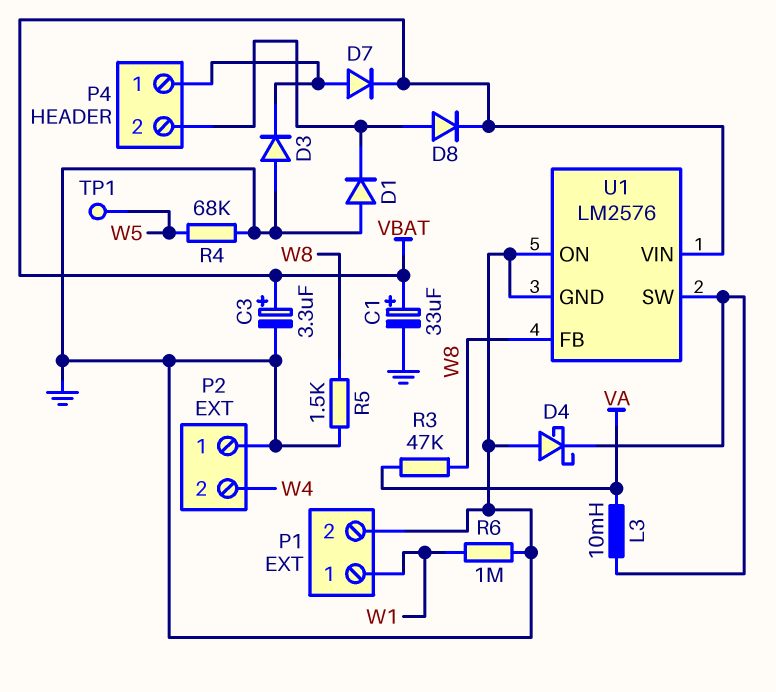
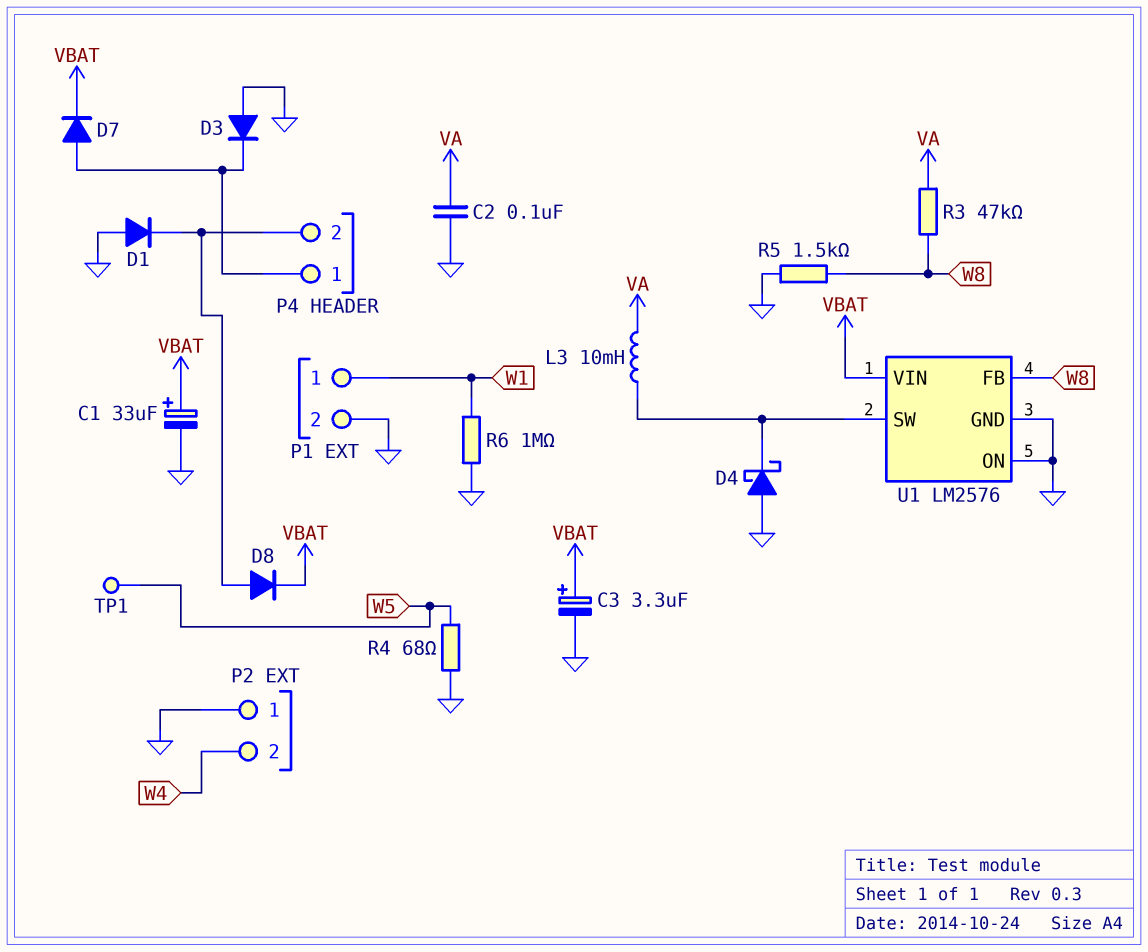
C2: none -> 100nF (GND, VA)
R4: 68k (GND, W5) -> 68 (GND, W5)

